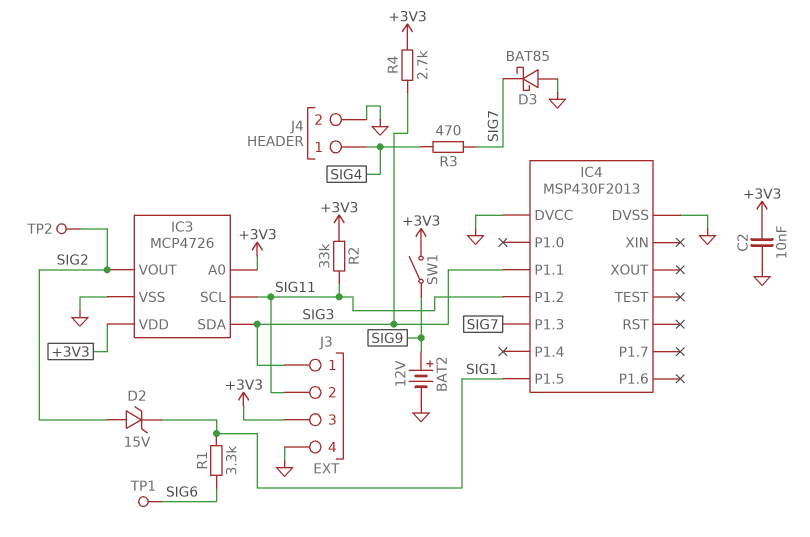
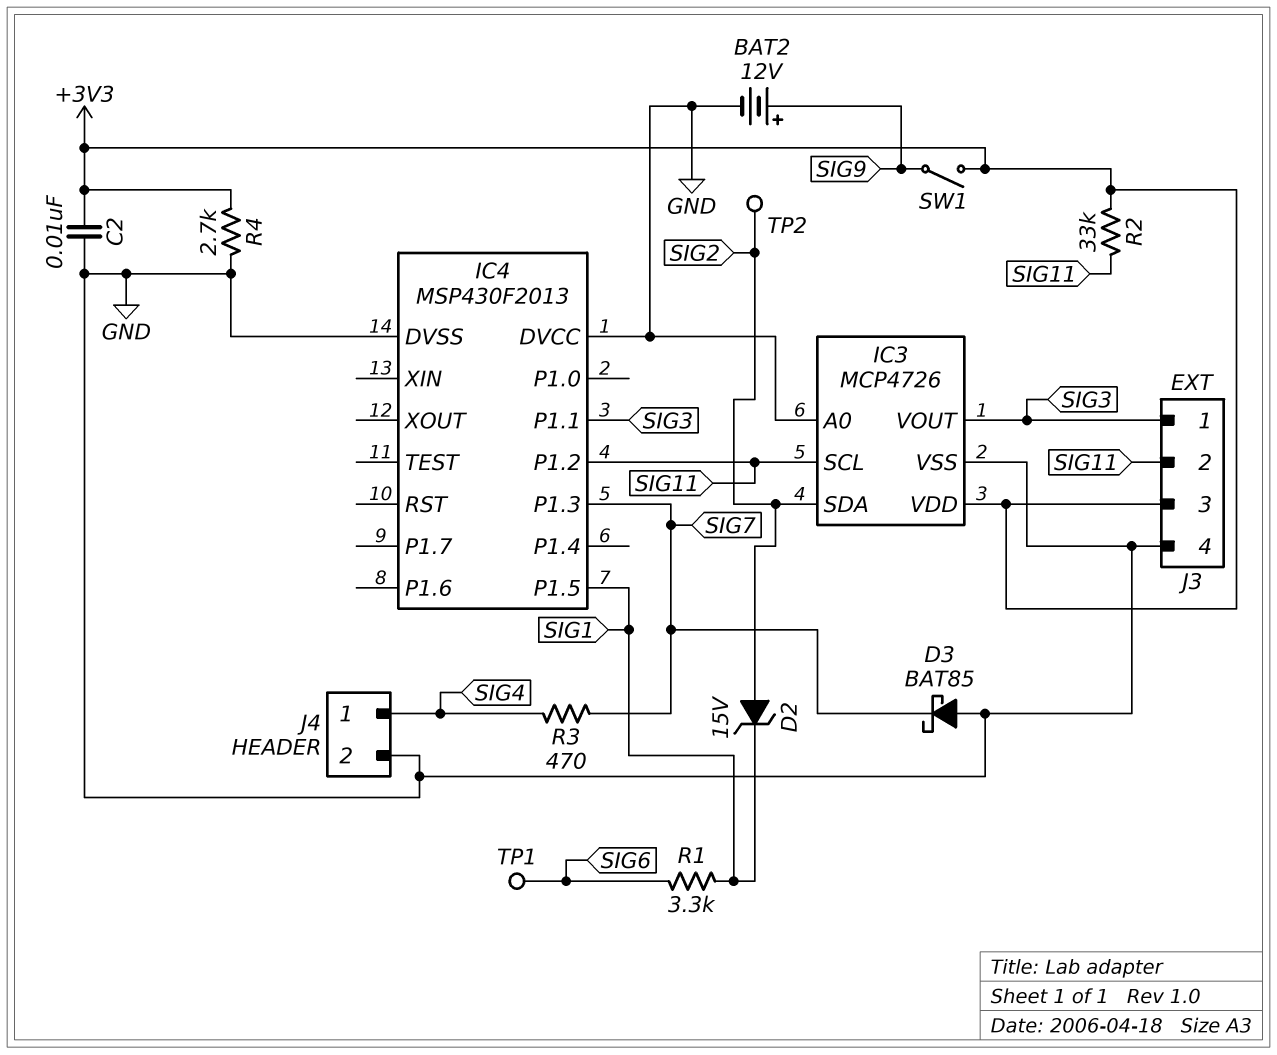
IC3 pin A0: +3V3 -> GND
IC3 pin SDA: SIG3 -> SIG2
IC3 pin VOUT: SIG2 -> SIG3
R4: 2.7k (+3V3, SIG3) -> 2.7k (+3V3, GND)

